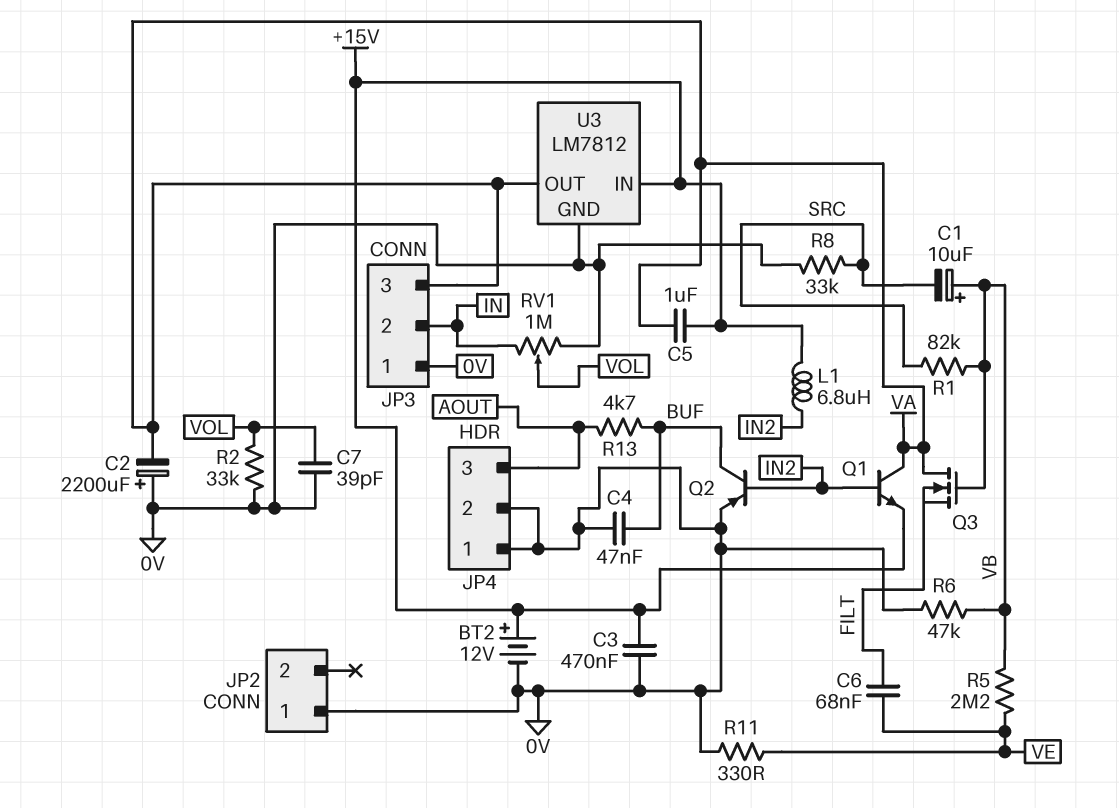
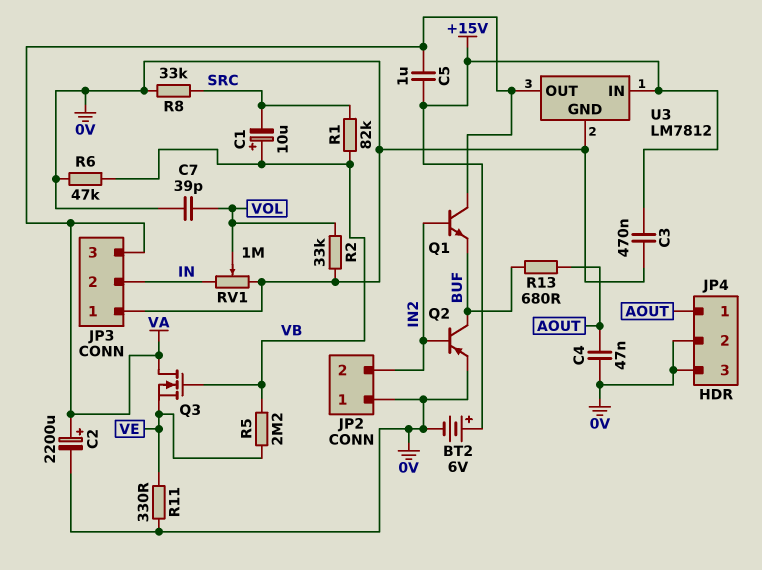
BT2: 12V (plus +15V, minus 0V) -> 6V (plus +15V, minus 0V)
C2: 2200uF (plus 0V, minus VA) -> 2200uF (plus VA, minus 0V)
C4: 47nF (0V, BUF) -> 47nF (0V, AOUT)
C6: 68nF (FILT, VE) -> none
JP2 pin 2: none -> IN2
JP4 pin 1: 0V -> AOUT
JP4 pin 3: AOUT -> 0V
L1: 6.8uH (+15V, IN2) -> none
Q1: NPN (B IN2, C VA, E +15V) -> NPN (B IN2, C VA, E BUF)
Q3: NMOS (G VB, D VA, S FILT) -> NMOS (G VB, D VA, S VE)
R13: 4.7k (AOUT, BUF) -> 680 (AOUT, BUF)

